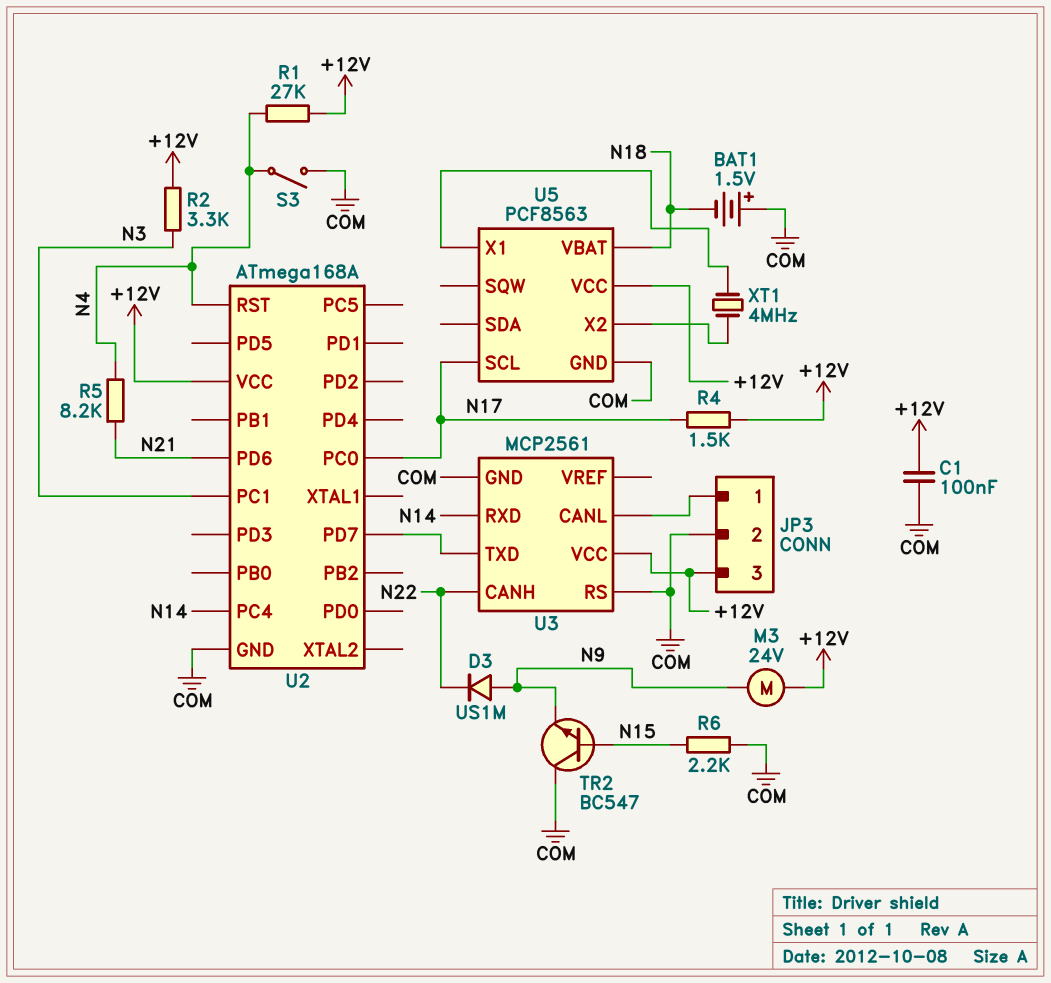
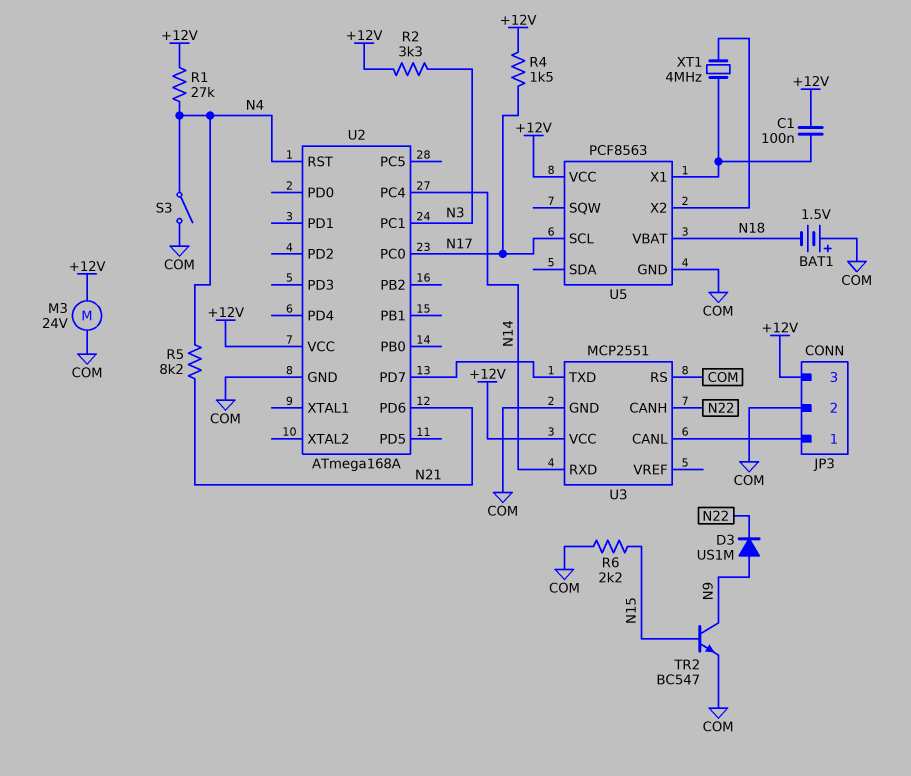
C1: 100nF (+12V, COM) -> 100nF (+12V, U5/X1)
M3: motor 24V (+12V, N9) -> motor 24V (+12V, COM)
TR2: NPN BC547 (B N15, C COM, E N9) -> NPN BC547 (B N15, C N9, E COM)
U3: MCP2561 -> MCP2551

